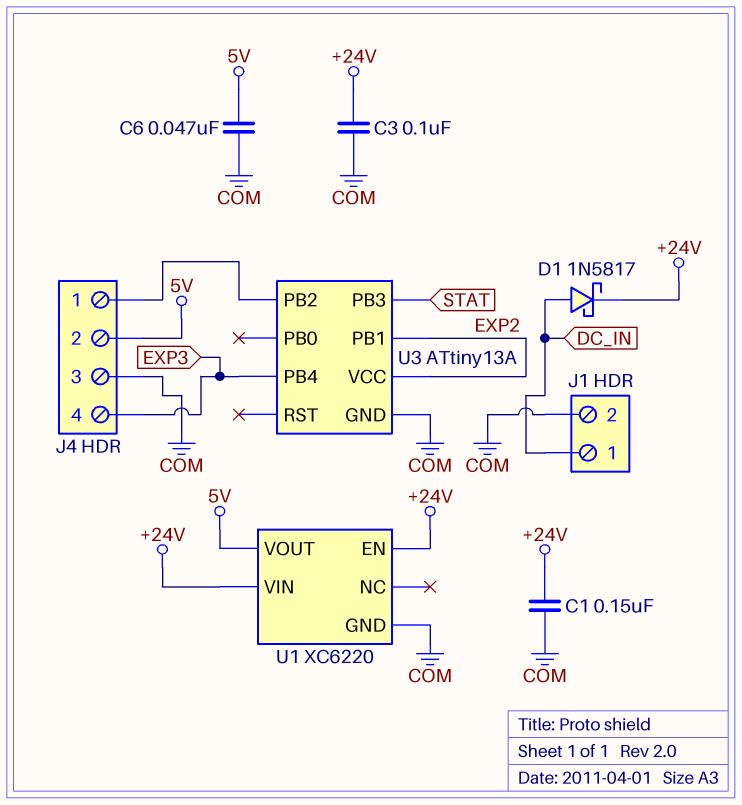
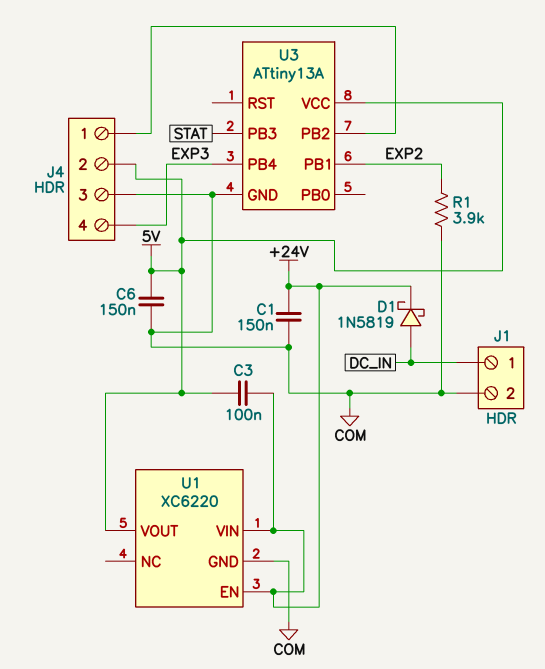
C3: 100nF (+24V, COM) -> 100nF (+24V, 5V)
C6: 47nF (5V, COM) -> 150nF (5V, COM)
D1: schottky 1N5817 (A DC_IN, K +24V) -> schottky 1N5819 (A DC_IN, K +24V)
R1: none -> 3.9k (COM, EXP2)
U3 pin VCC: EXP2 -> 5V

